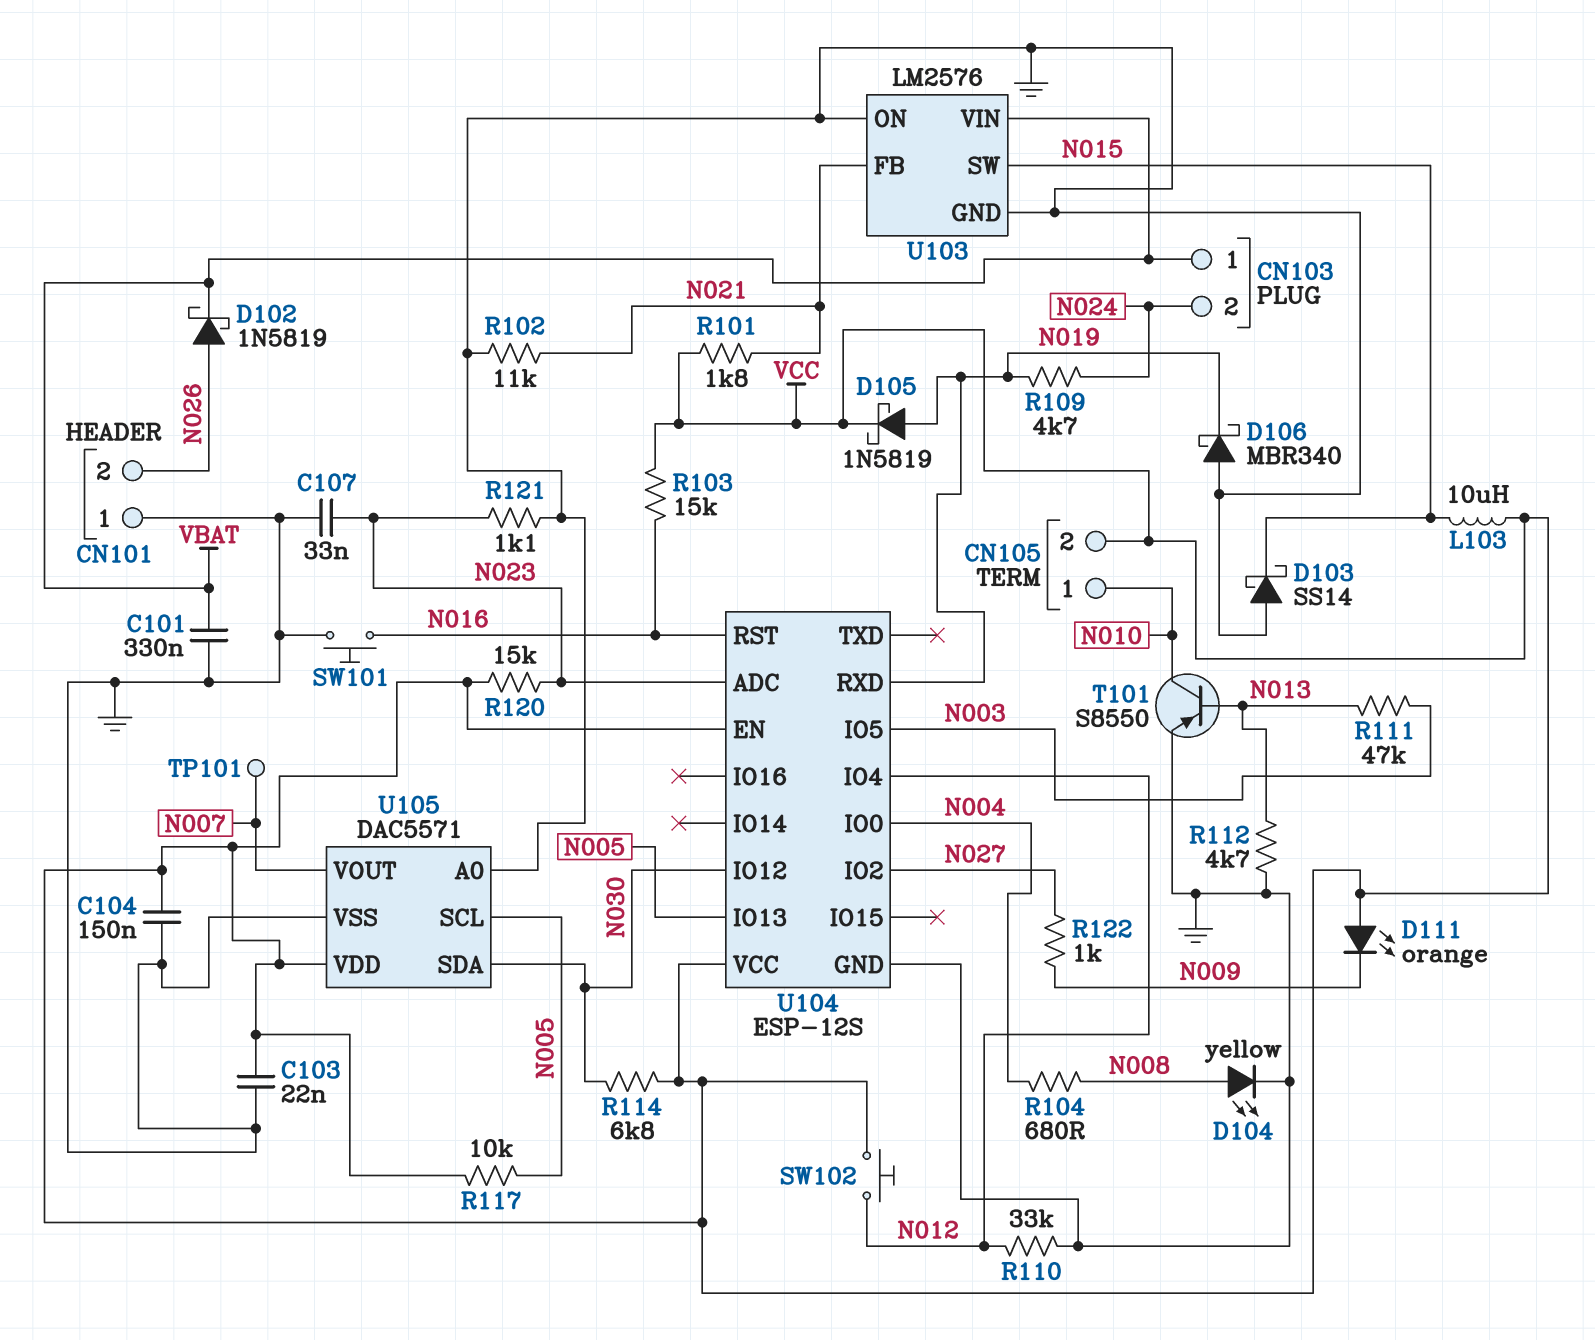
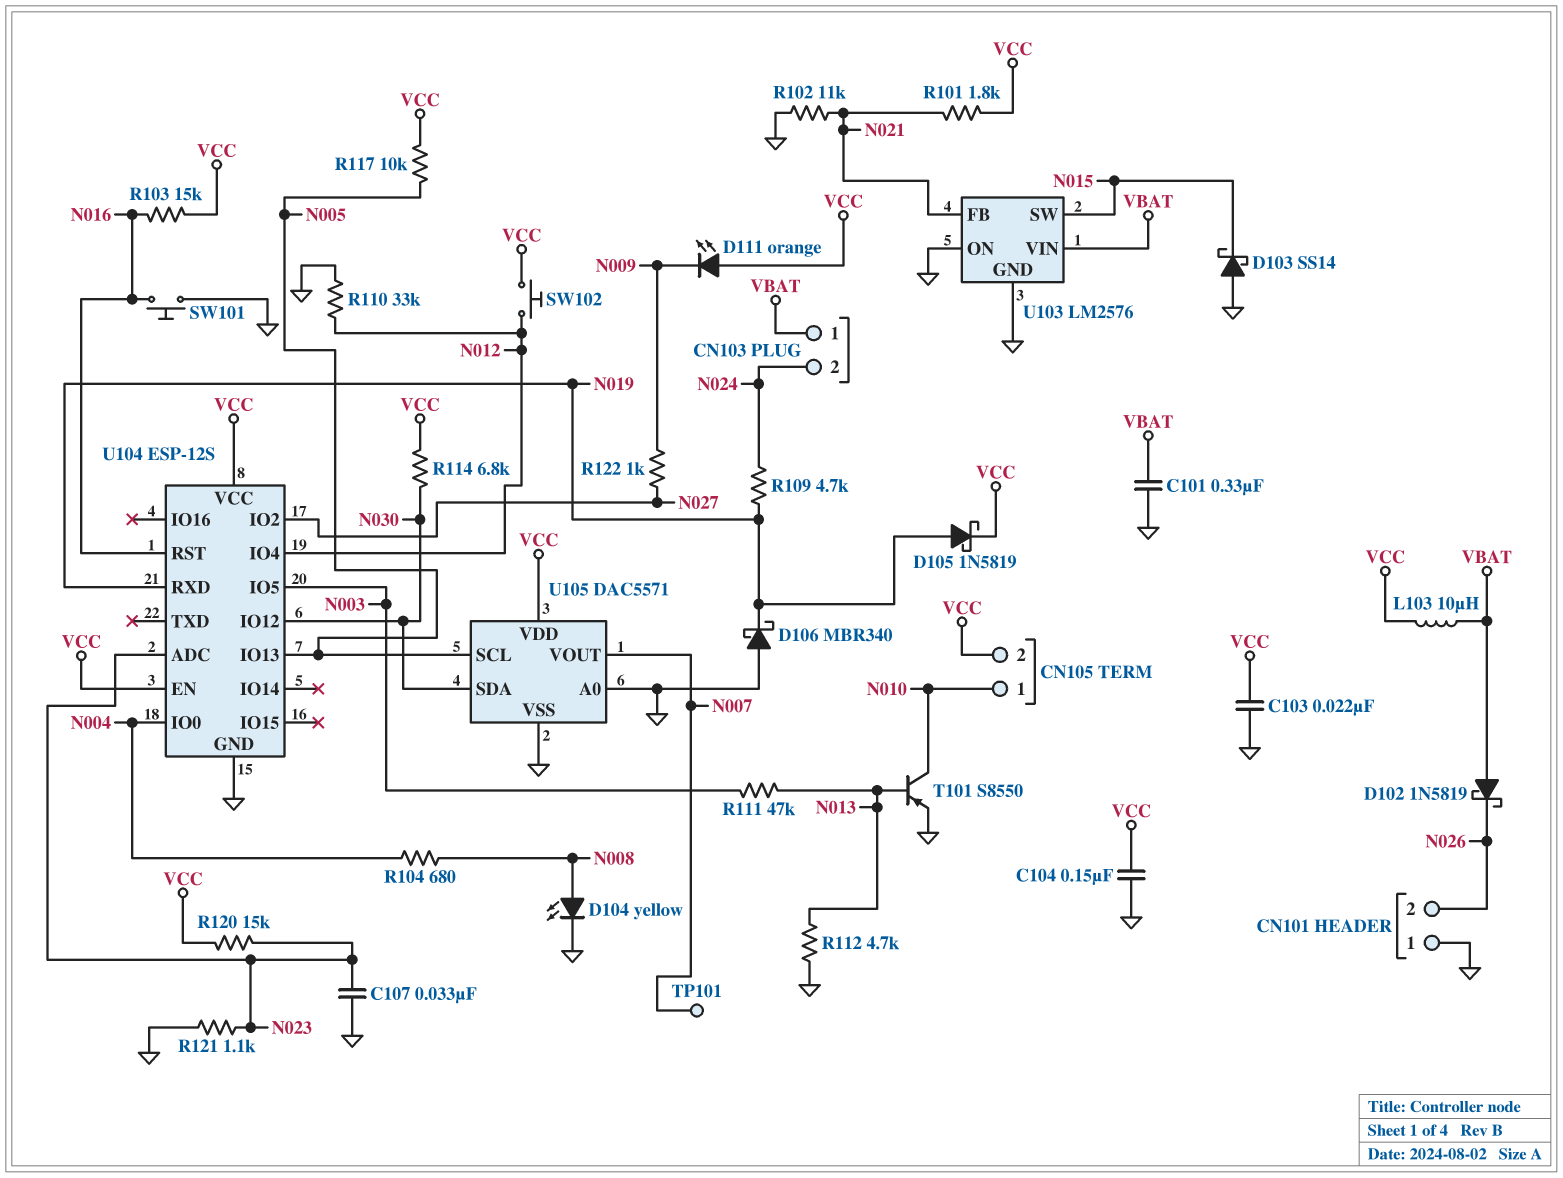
D102: schottky 1N5819 (A N026, K VBAT) -> schottky 1N5819 (A VBAT, K N026)
L103: 10uH (N015, VCC) -> 10uH (VBAT, VCC)

